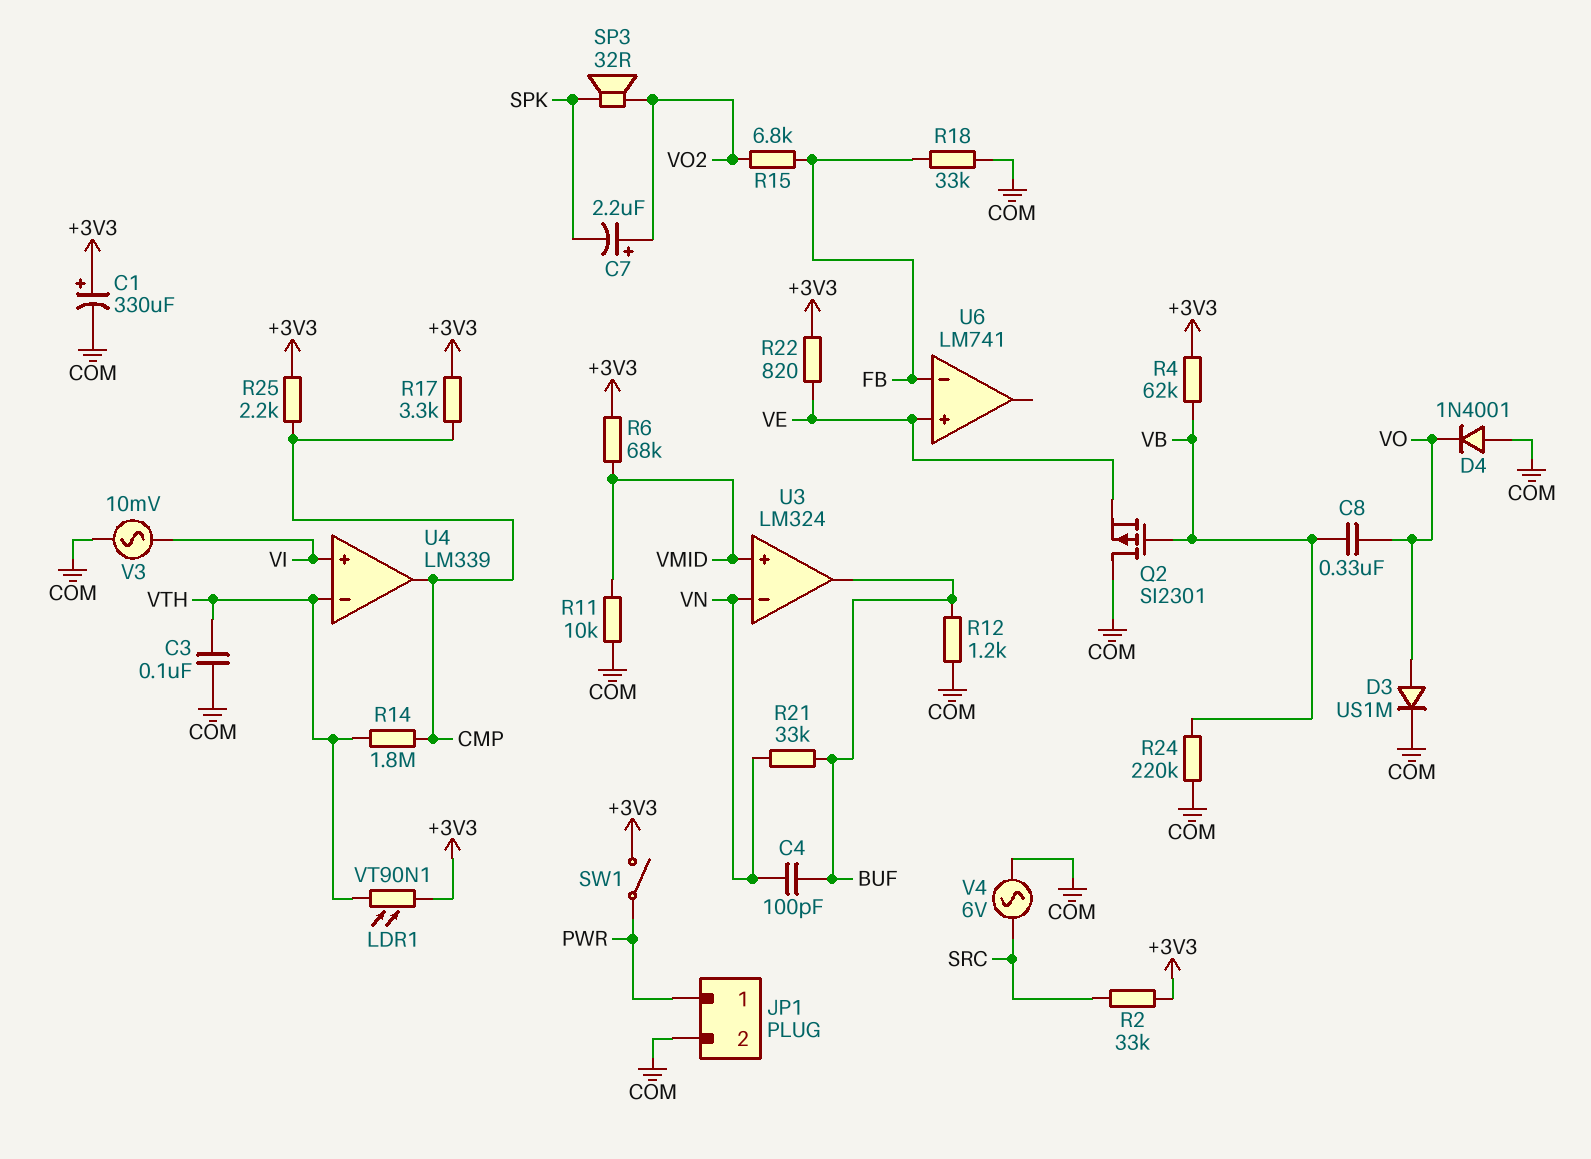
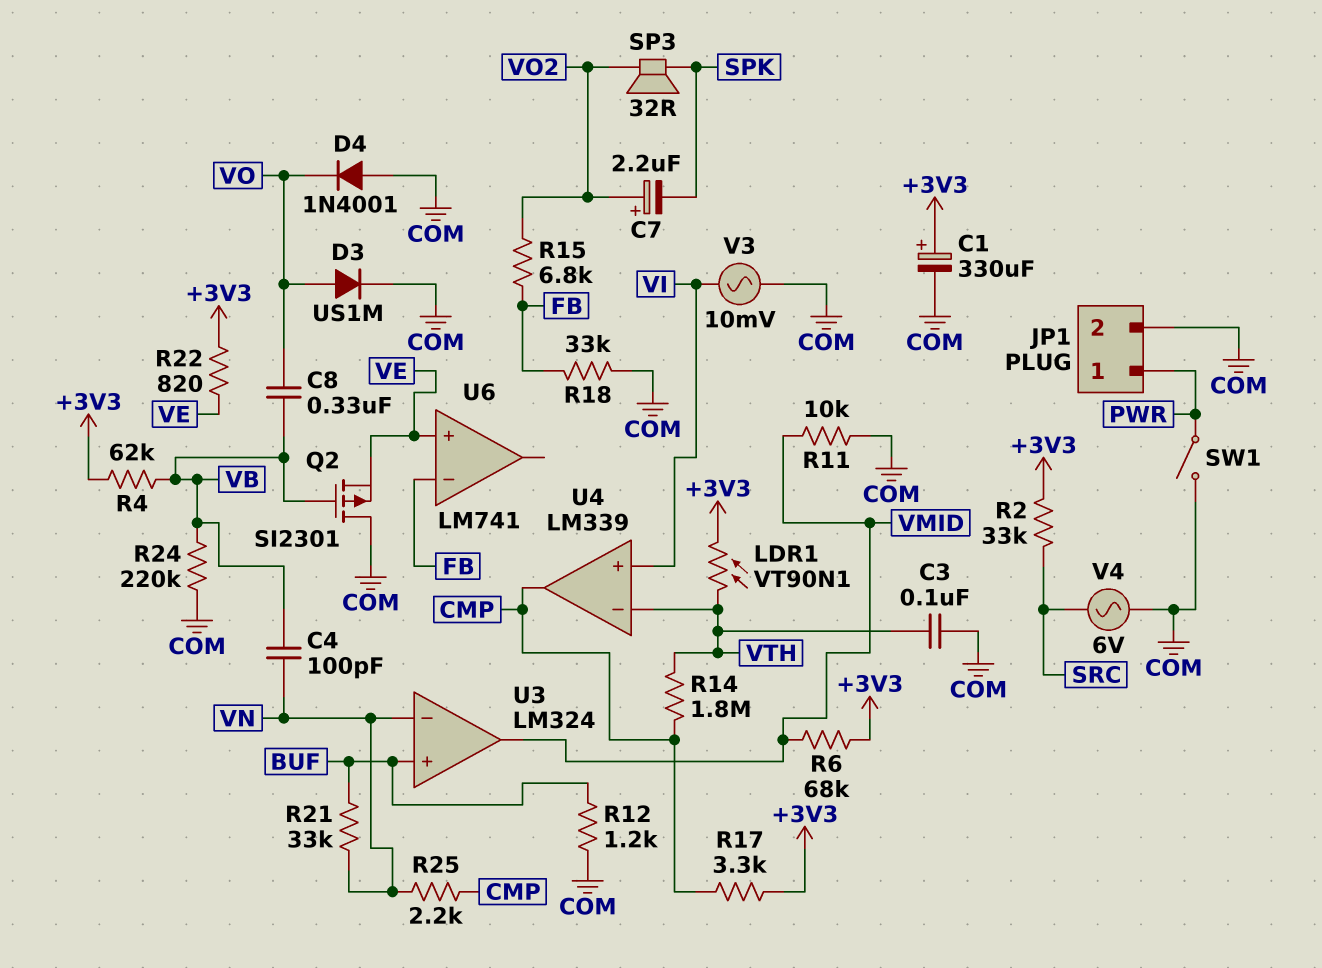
C4: 100pF (BUF, VN) -> 100pF (VB, VN)
R25: 2.2k (+3V3, CMP) -> 2.2k (CMP, VN)
SW1: switch (+3V3, PWR) -> switch (COM, PWR)
U3 pin in+: VMID -> BUF
U3 pin out: BUF -> VMID

